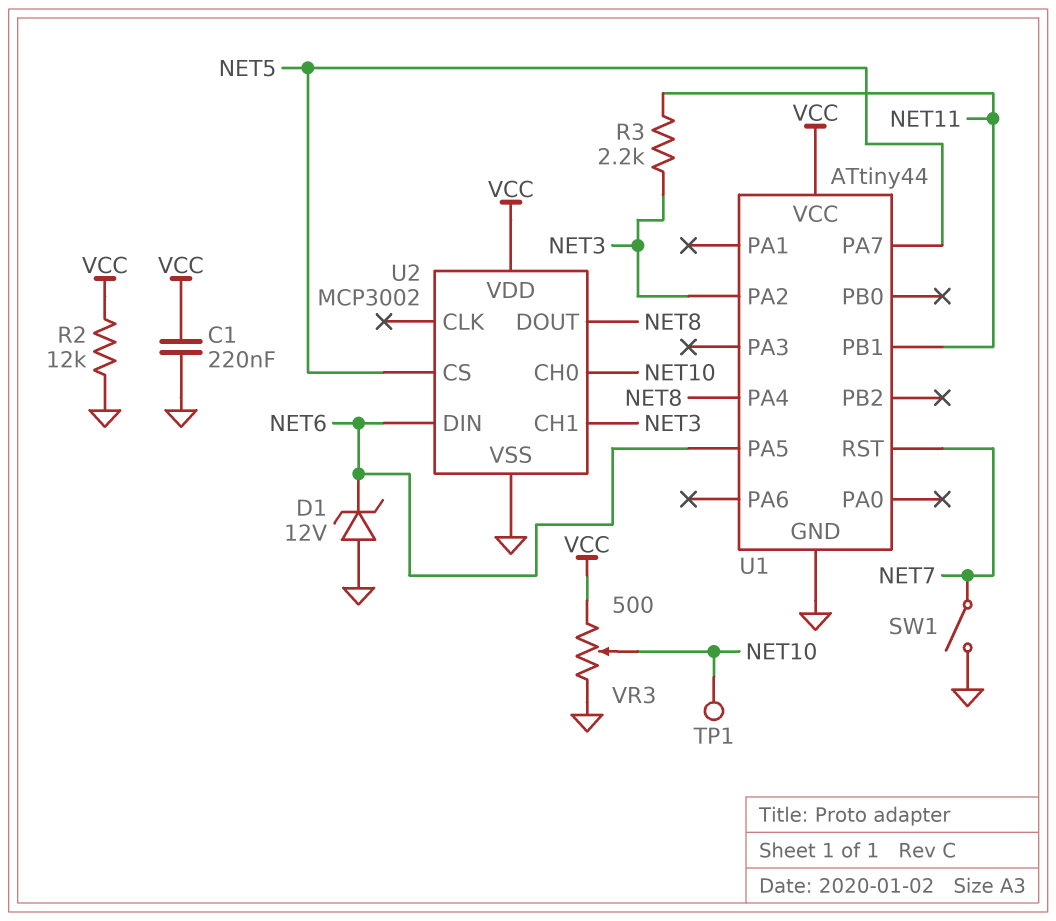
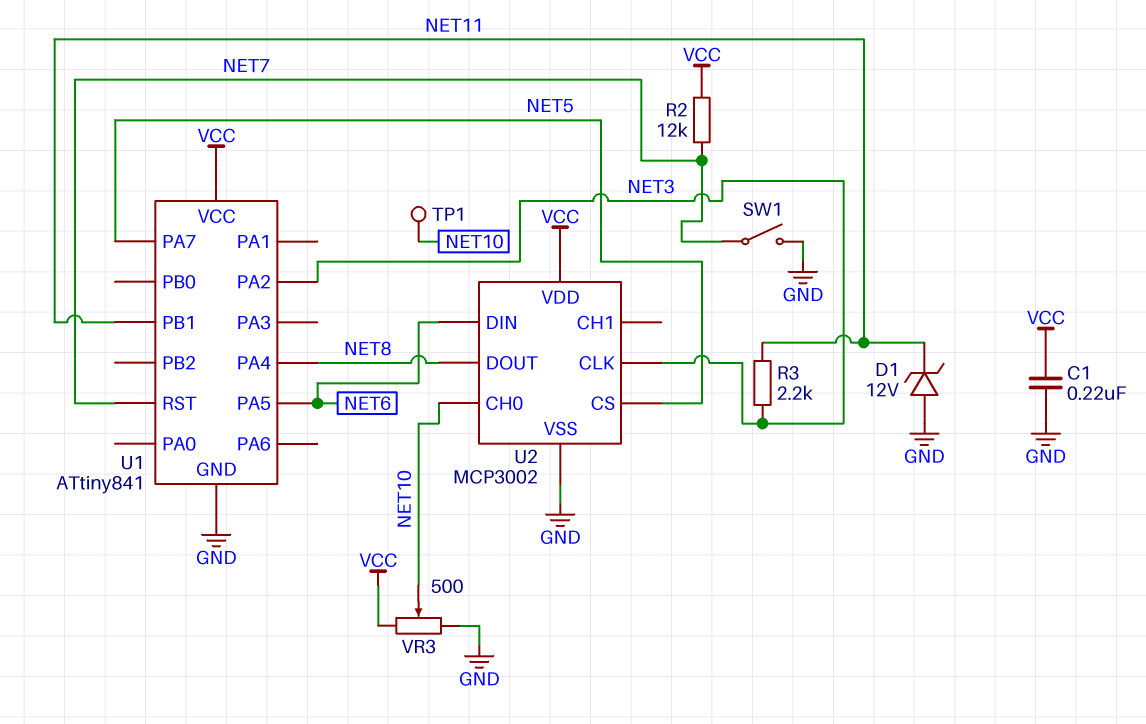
D1: zener 12V (A GND, K NET6) -> zener 12V (A GND, K NET11)
R2: 12k (GND, VCC) -> 12k (NET7, VCC)
U1: ATtiny44 -> ATtiny841
U2 pin CH1: NET3 -> none
U2 pin CLK: none -> NET3

